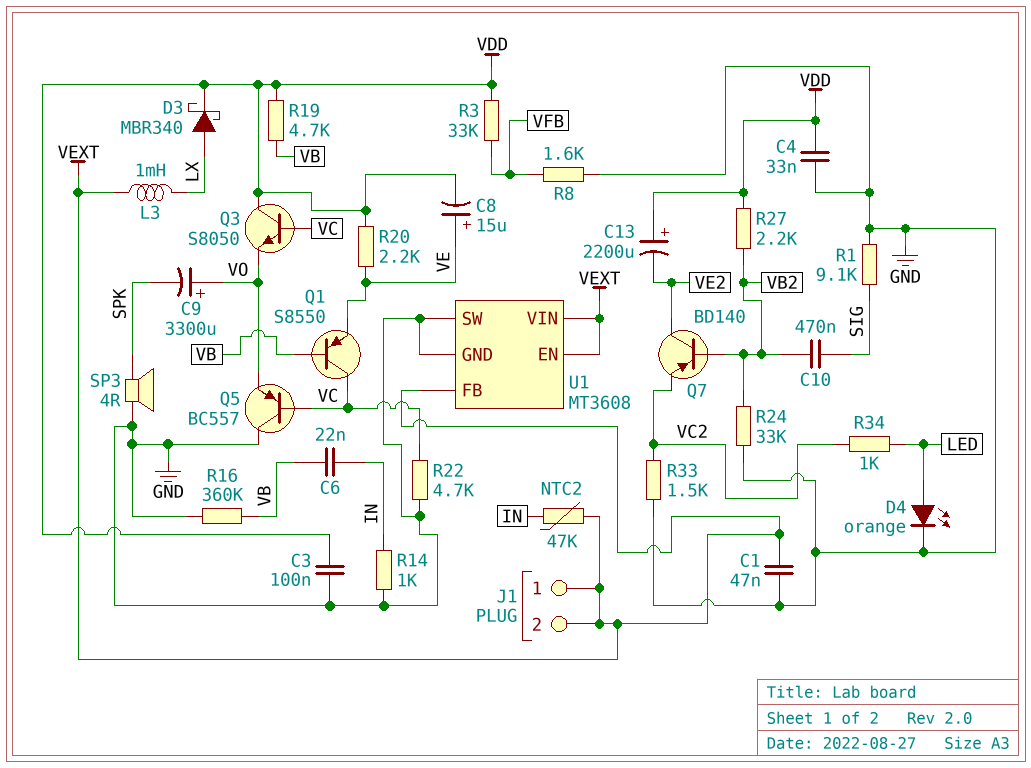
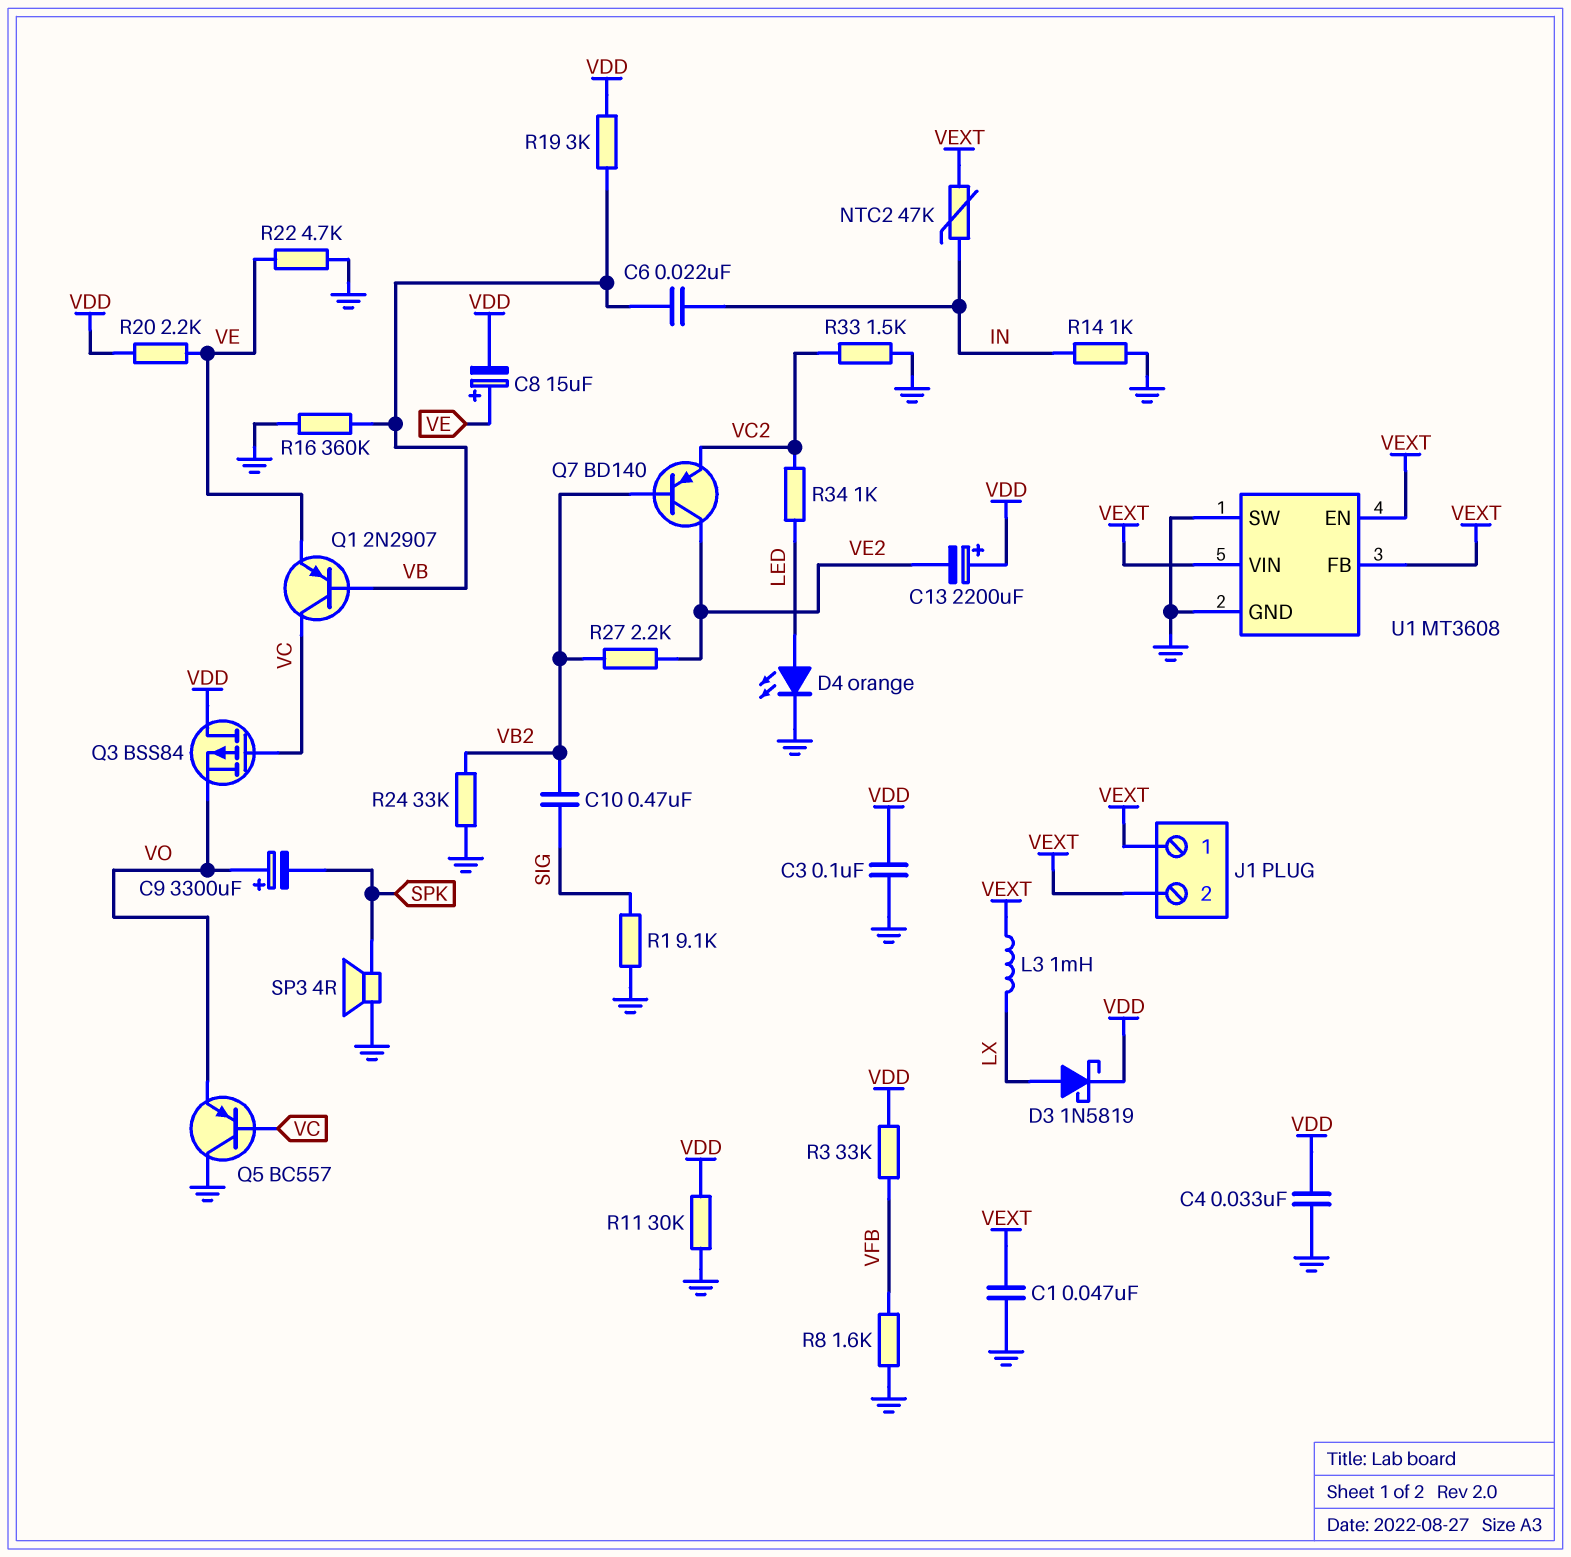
D3: schottky MBR340 (A LX, K VDD) -> schottky 1N5819 (A LX, K VDD)
Q1: PNP S8550 (B VB, C VC, E VE) -> PNP 2N2907 (B VB, C VC, E VE)
Q3: NPN S8050 (B VC, C VDD, E VO) -> PMOS BSS84 (G VC, D VDD, S VO)
R11: none -> 30k (GND, VDD)
R19: 4.7k (VB, VDD) -> 3k (VB, VDD)
R22: 4.7k (GND, VC) -> 4.7k (GND, VE)
R27: 2.2k (VB2, VDD) -> 2.2k (VB2, VE2)

